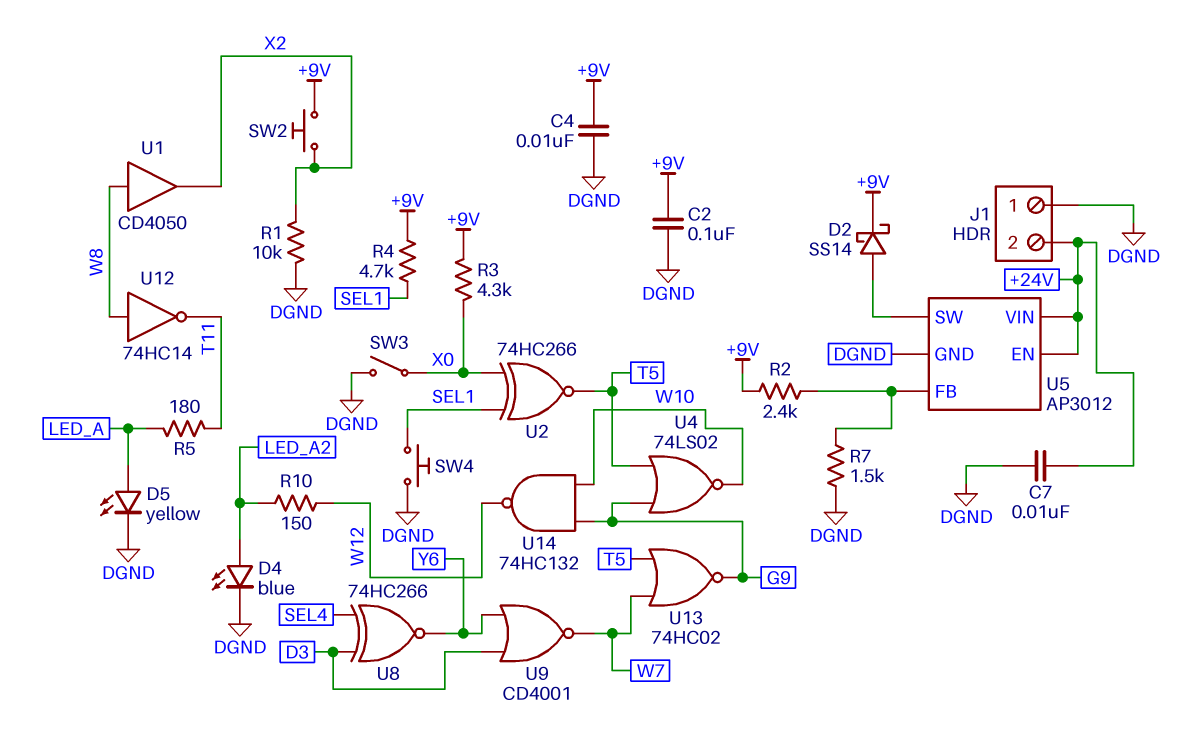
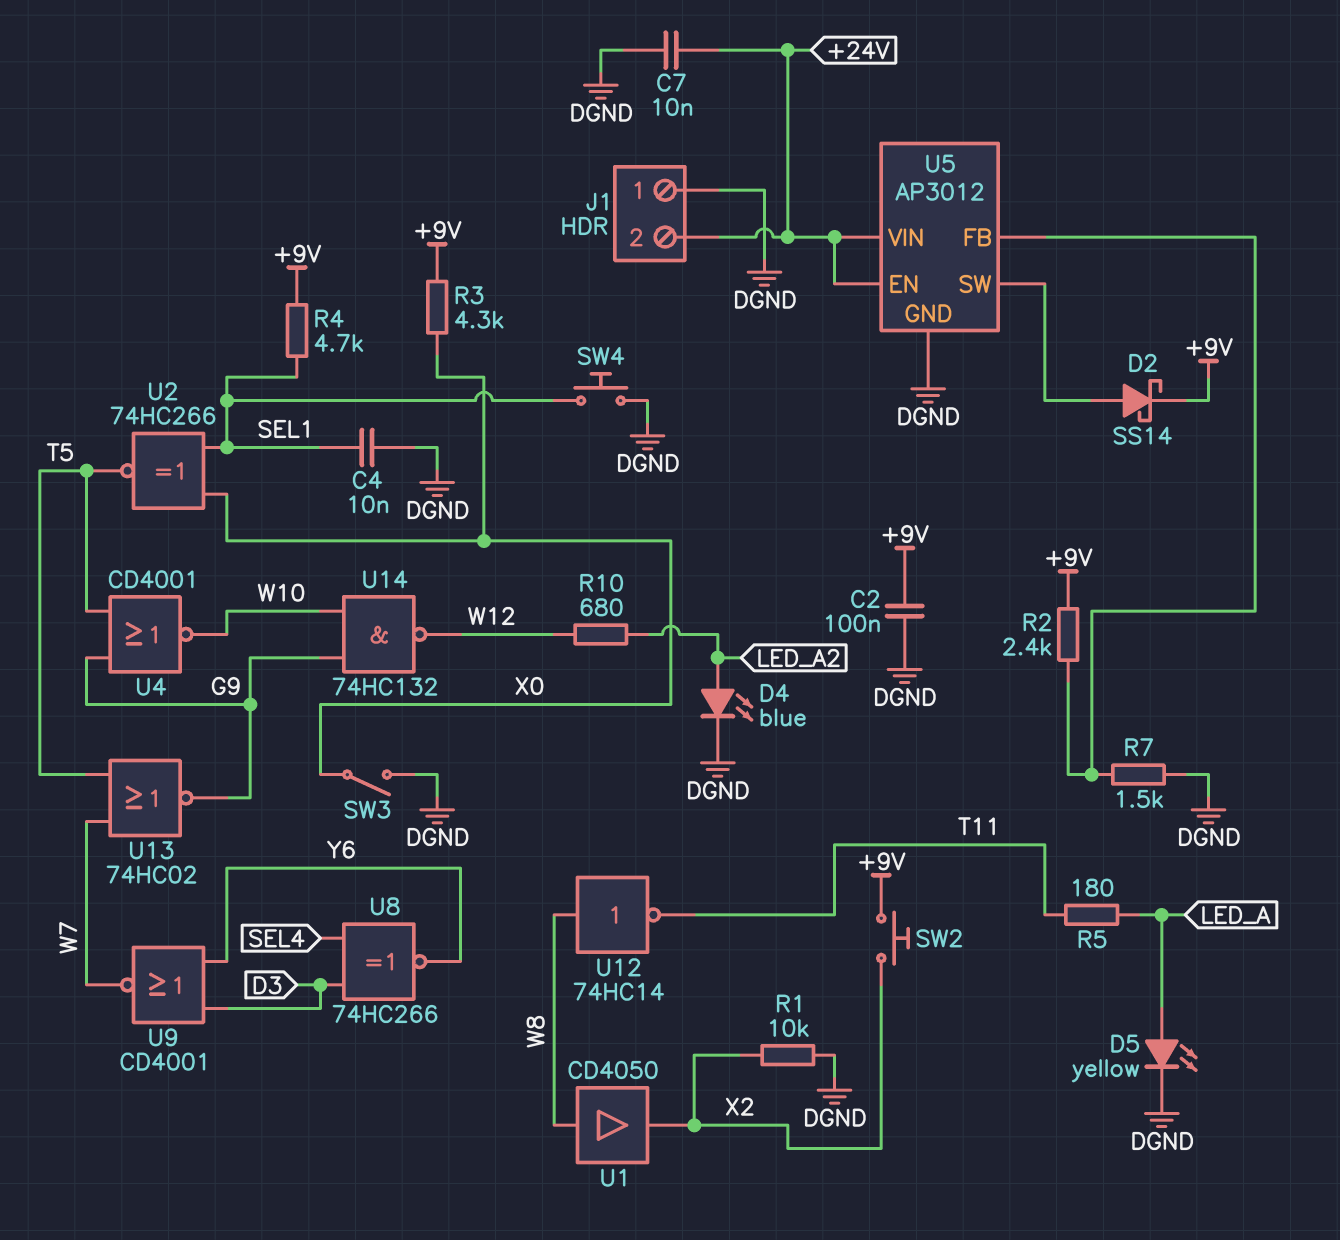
C4: 10nF (+9V, DGND) -> 10nF (DGND, SEL1)
R10: 150 (LED_A2, W12) -> 680 (LED_A2, W12)
U4: NOR 74LS02 (in G9, in T5, out W10) -> NOR CD4001 (in G9, in T5, out W10)

